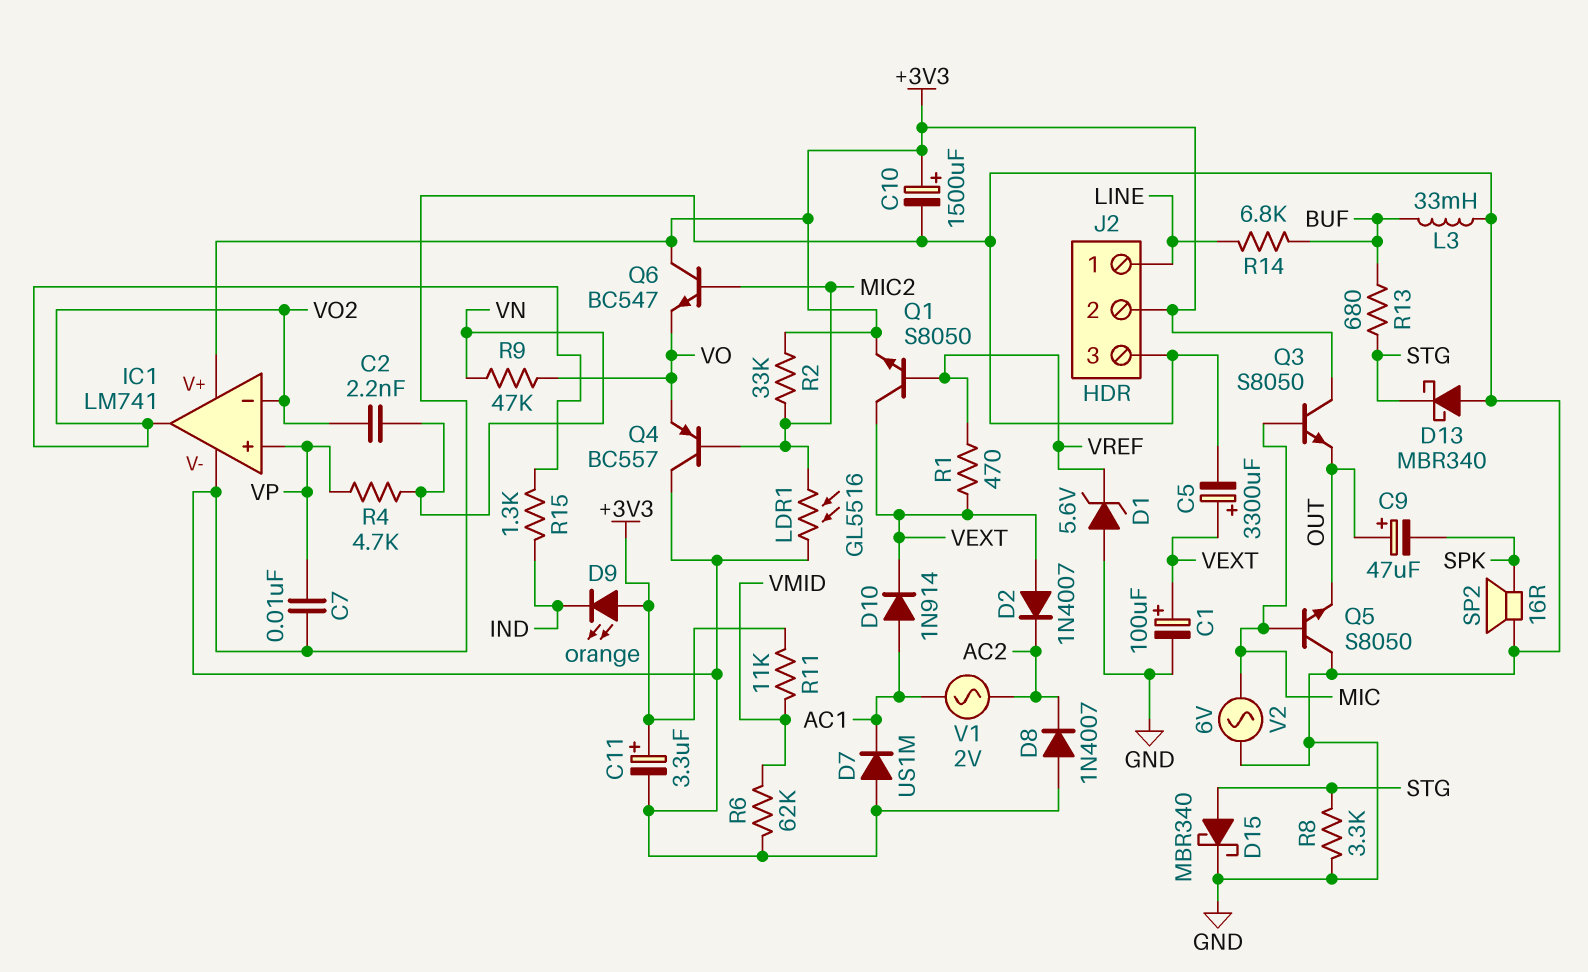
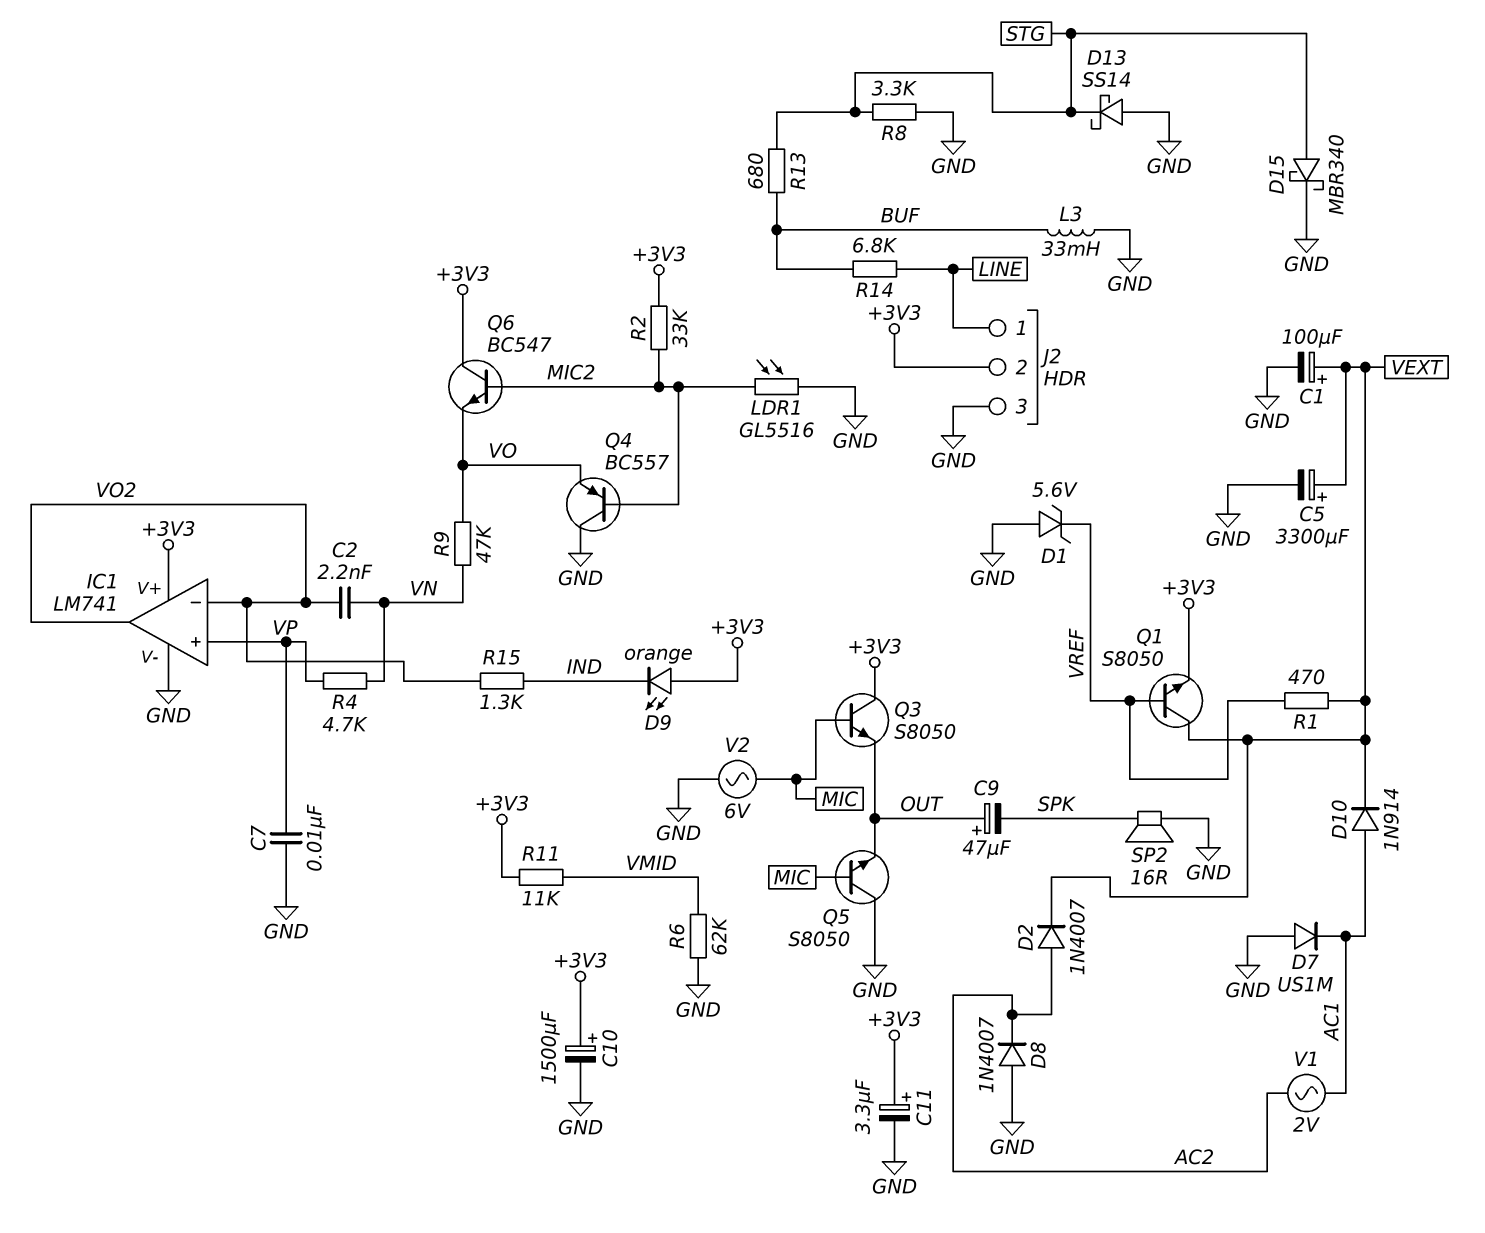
D2: diode 1N4007 (A VEXT, K AC2) -> diode 1N4007 (A AC2, K VEXT)
D13: schottky MBR340 (A GND, K STG) -> schottky SS14 (A GND, K STG)

